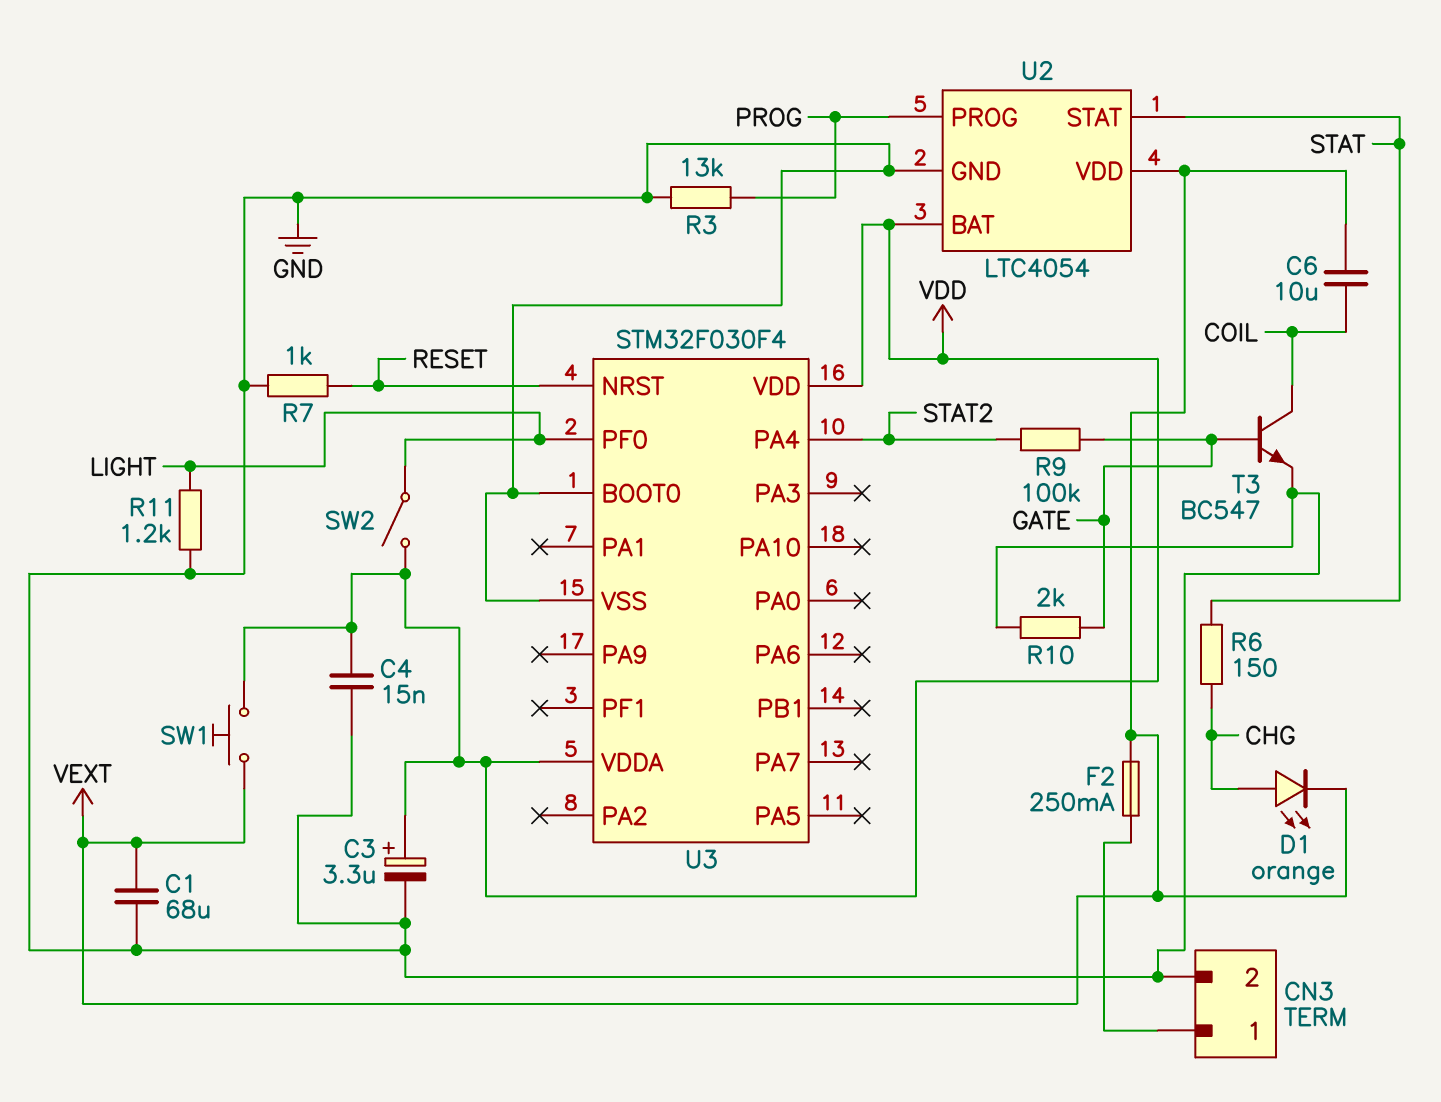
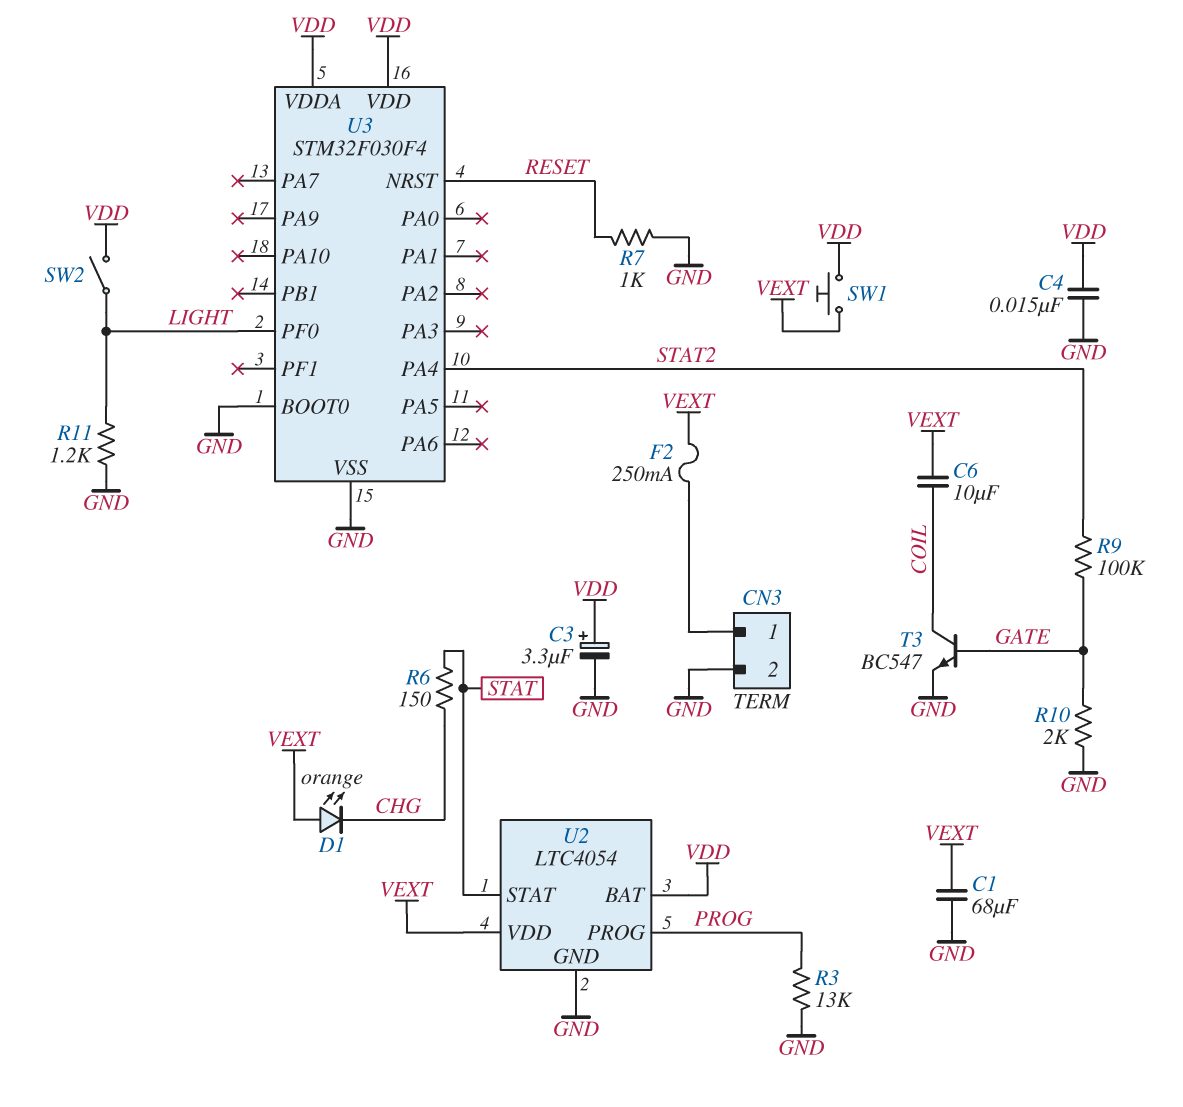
D1: LED orange (A CHG, K VEXT) -> LED orange (A VEXT, K CHG)

